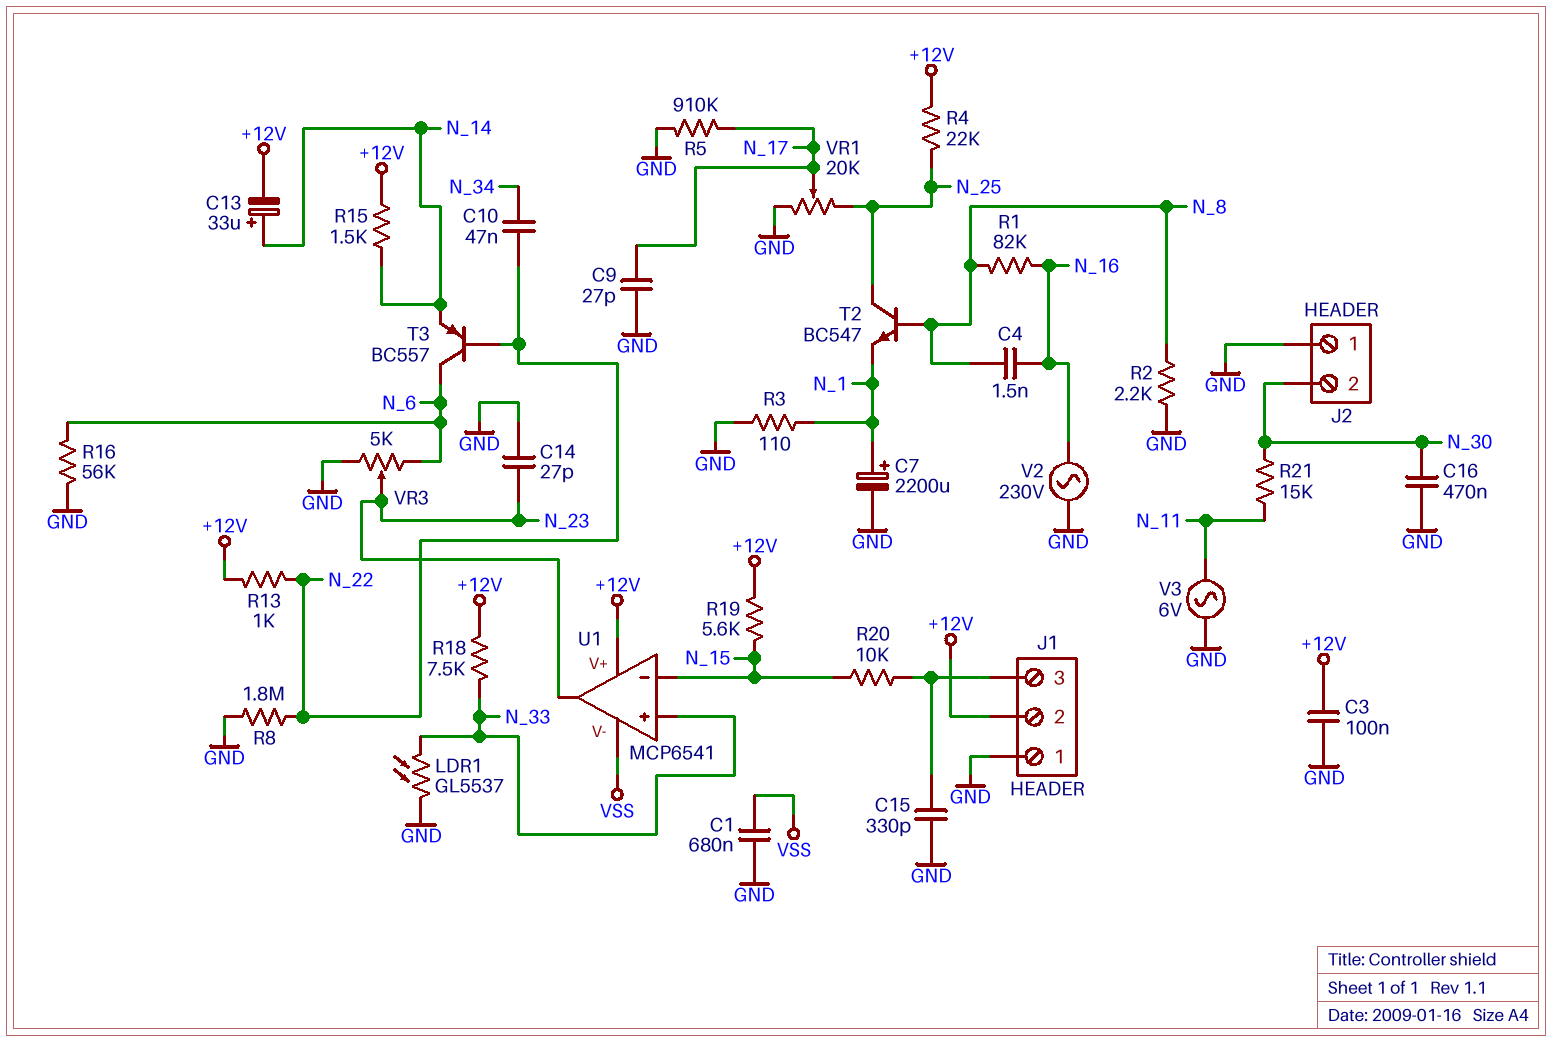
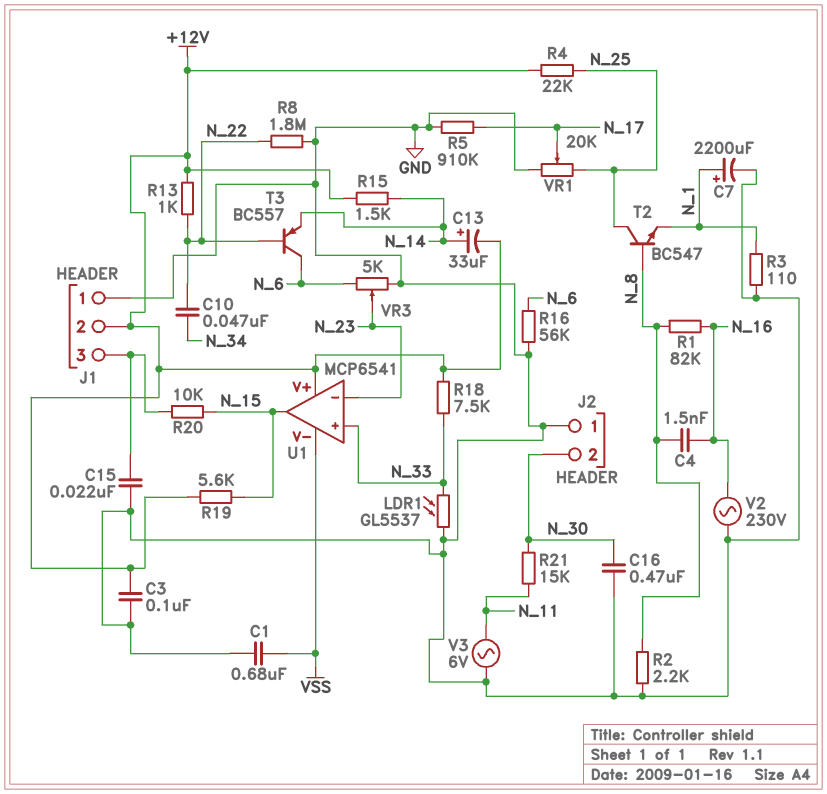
C9: 27pF (GND, N_17) -> none
C14: 27pF (GND, N_23) -> none
C15: 330pF (GND, J1/3) -> 22nF (GND, J1/3)
U1 pin in-: N_15 -> N_23
U1 pin out: N_23 -> N_15

